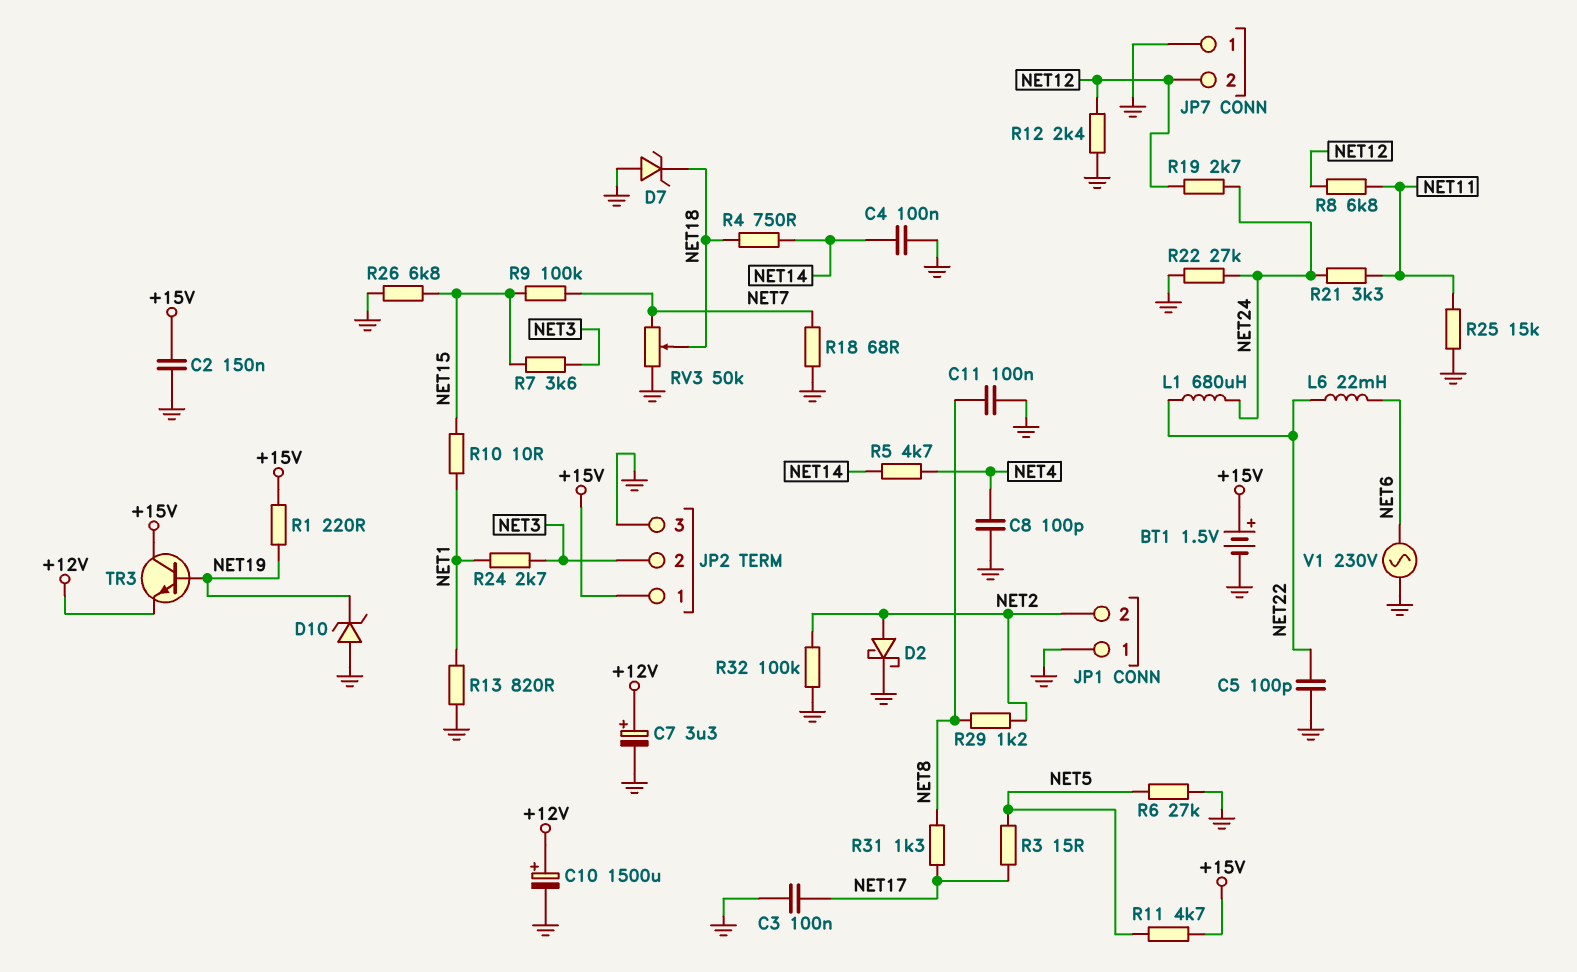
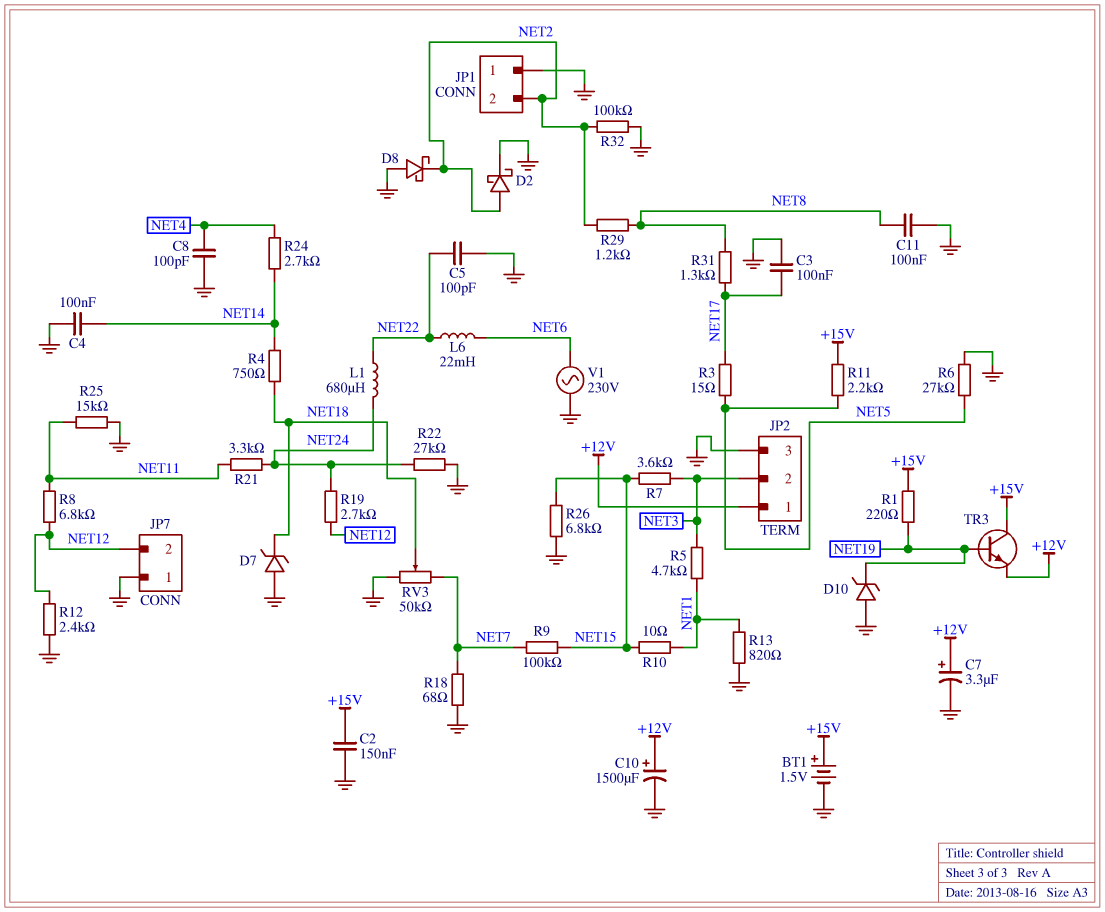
D8: none -> schottky (A GND, K NET2)
JP2 pin 1: +15V -> +12V
R5: 4.7k (NET4, NET14) -> 4.7k (NET1, NET3)
R11: 4.7k (+15V, NET5) -> 2.2k (+15V, NET5)
R24: 2.7k (NET1, NET3) -> 2.7k (NET4, NET14)

